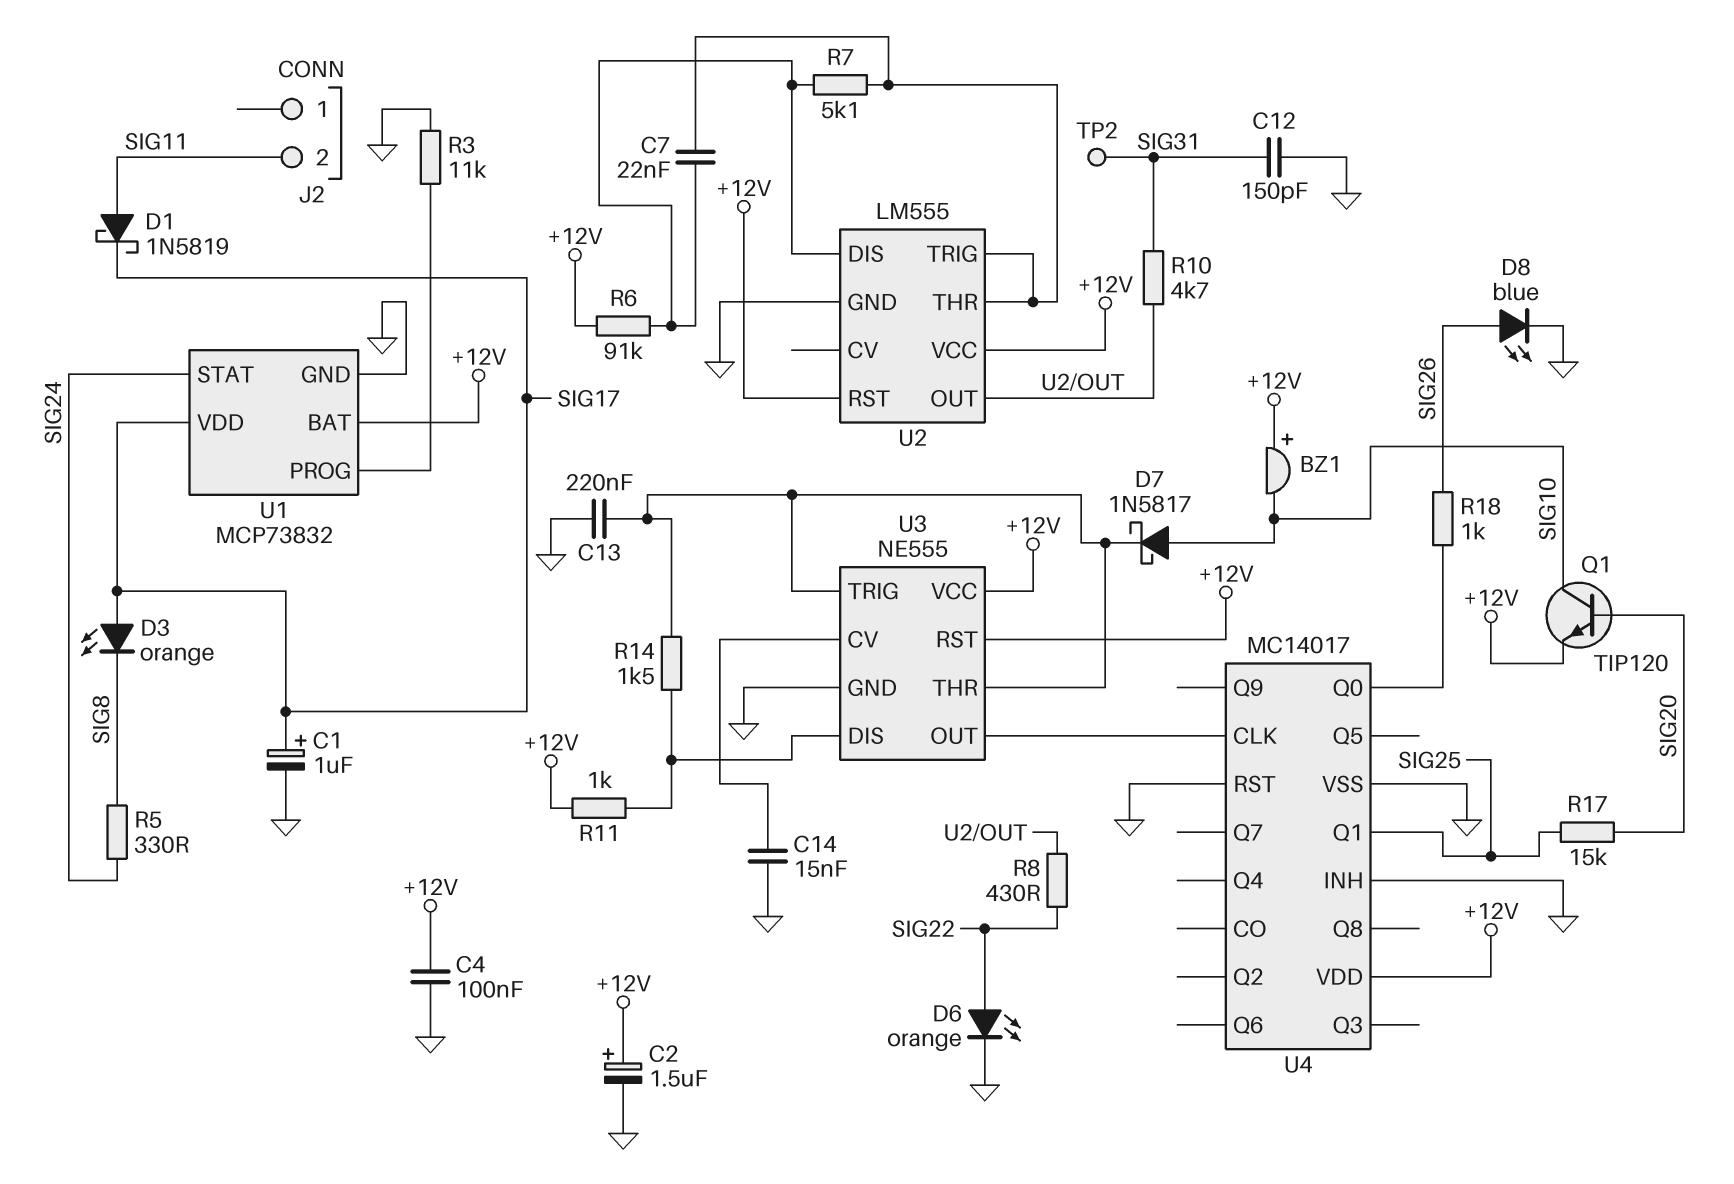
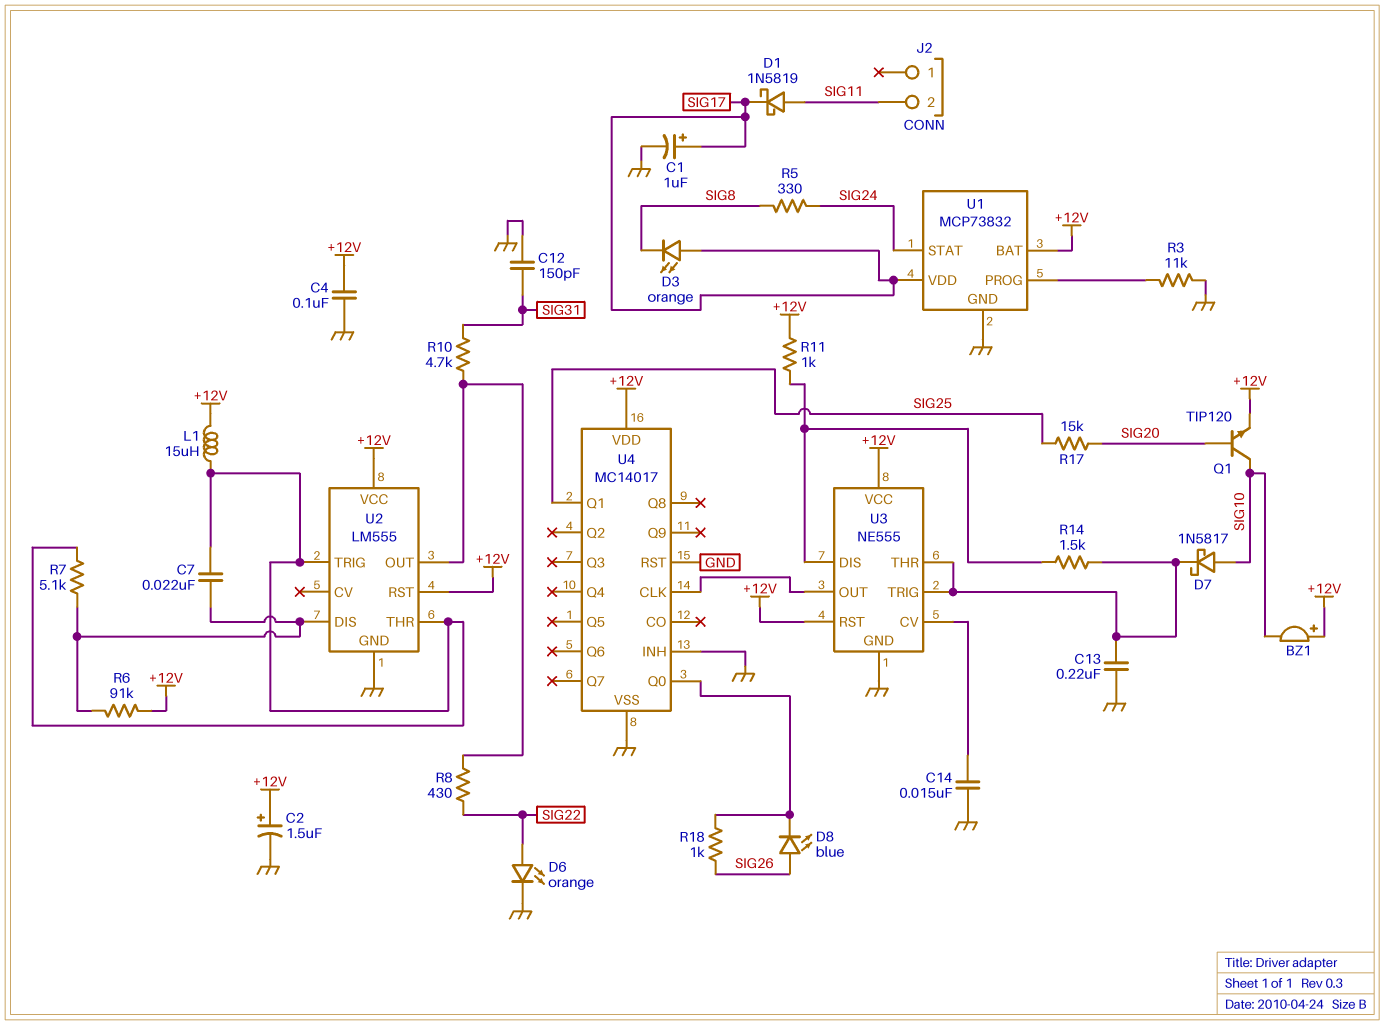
D8: LED blue (A SIG26, K GND) -> LED blue (A SIG26, K U4/Q0)
L1: none -> 15uH (+12V, U2/THR)
TP2: test point (SIG31) -> none

